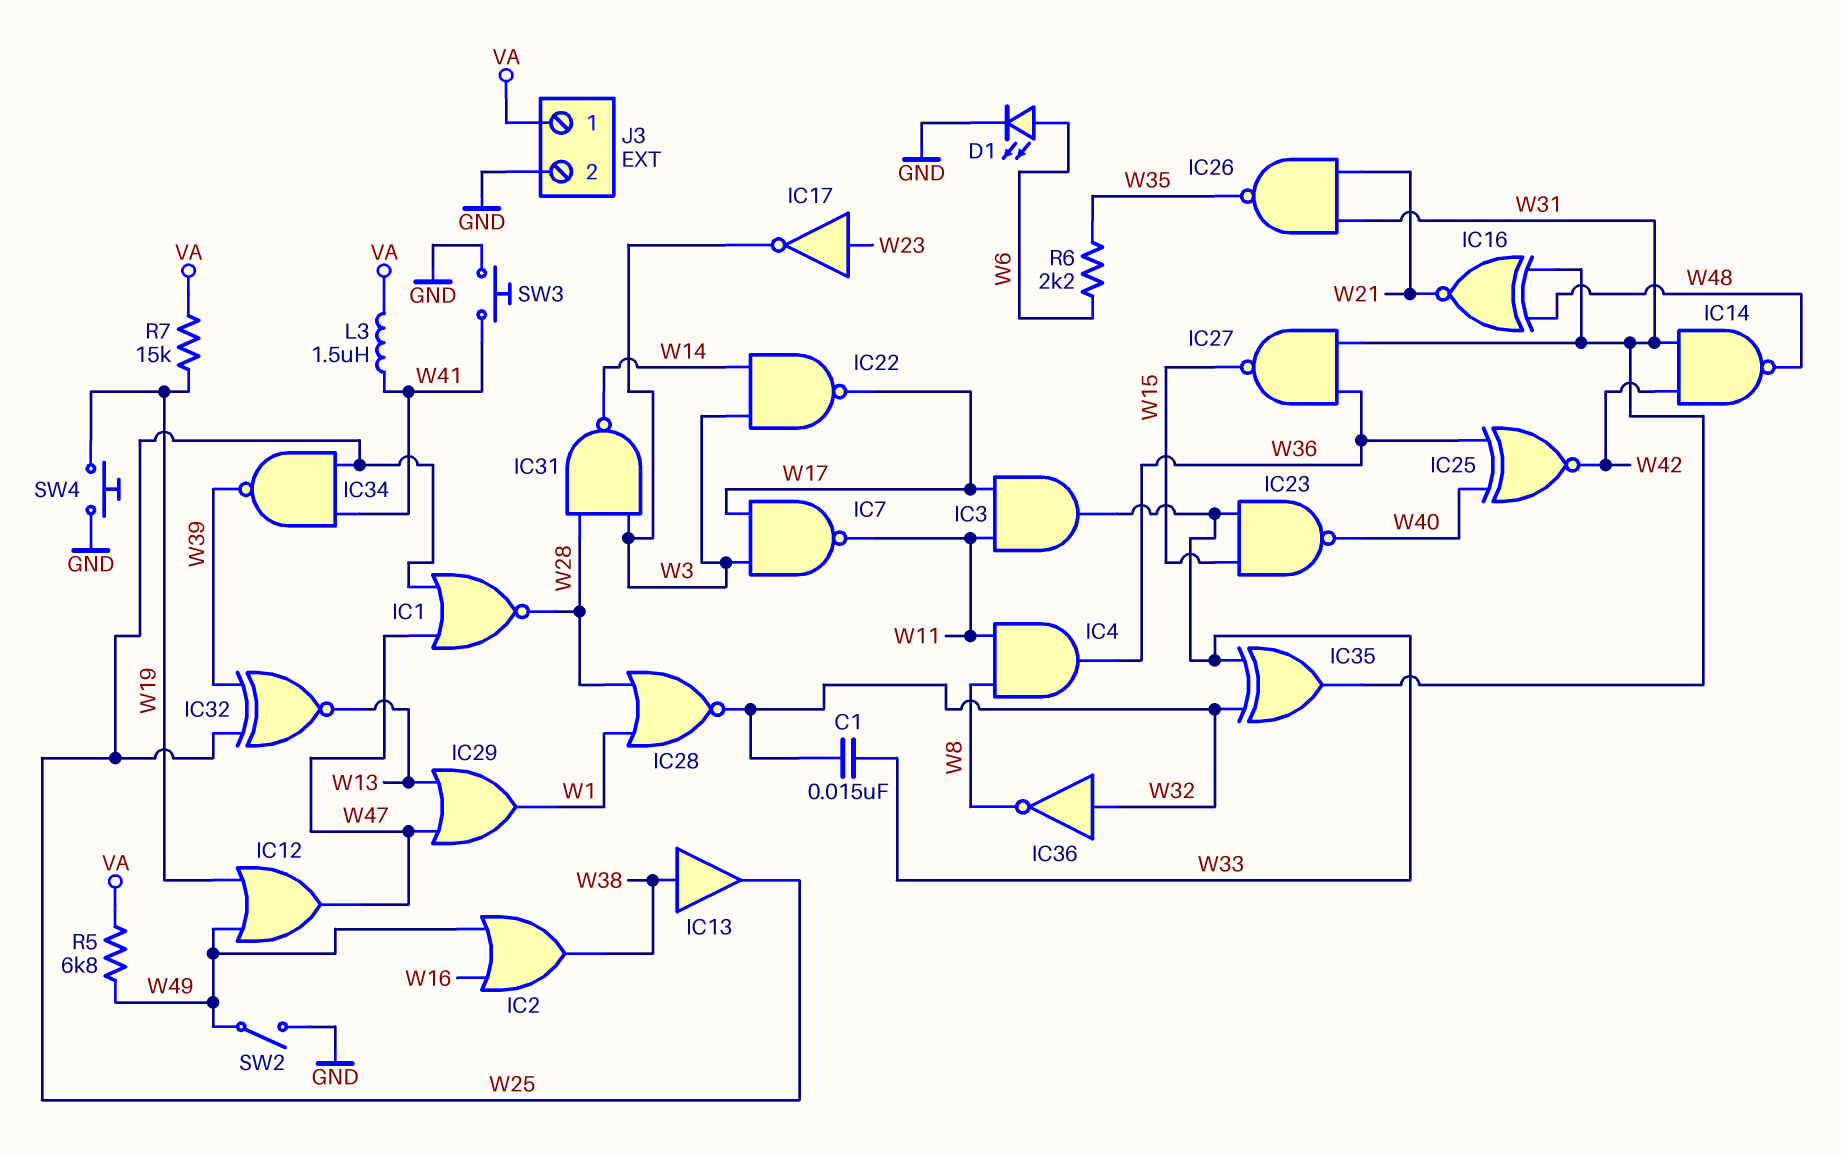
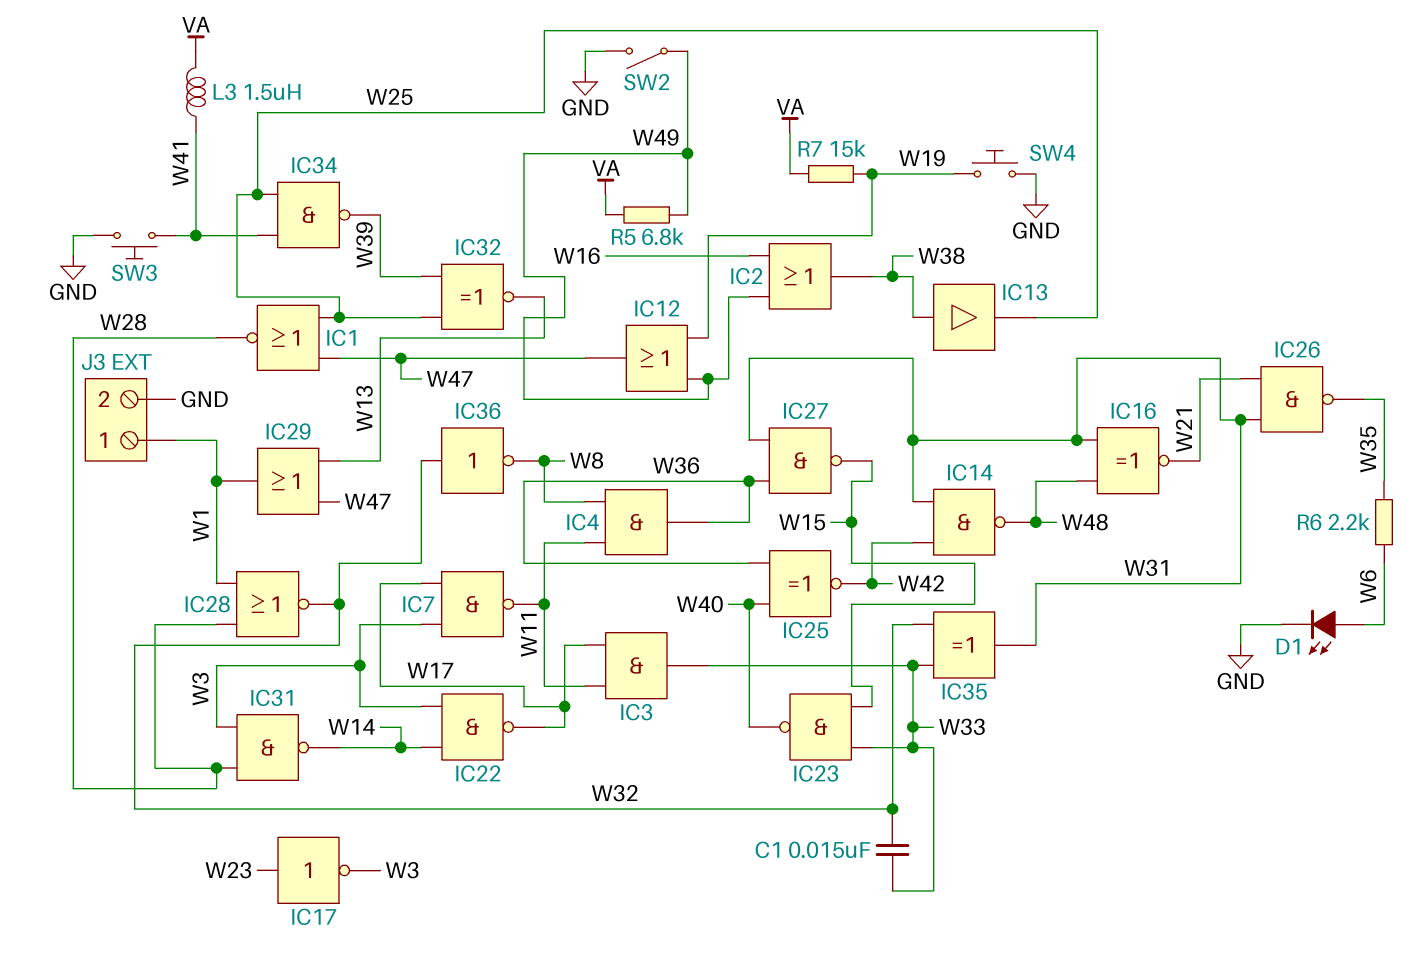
J3 pin 1: VA -> W1

